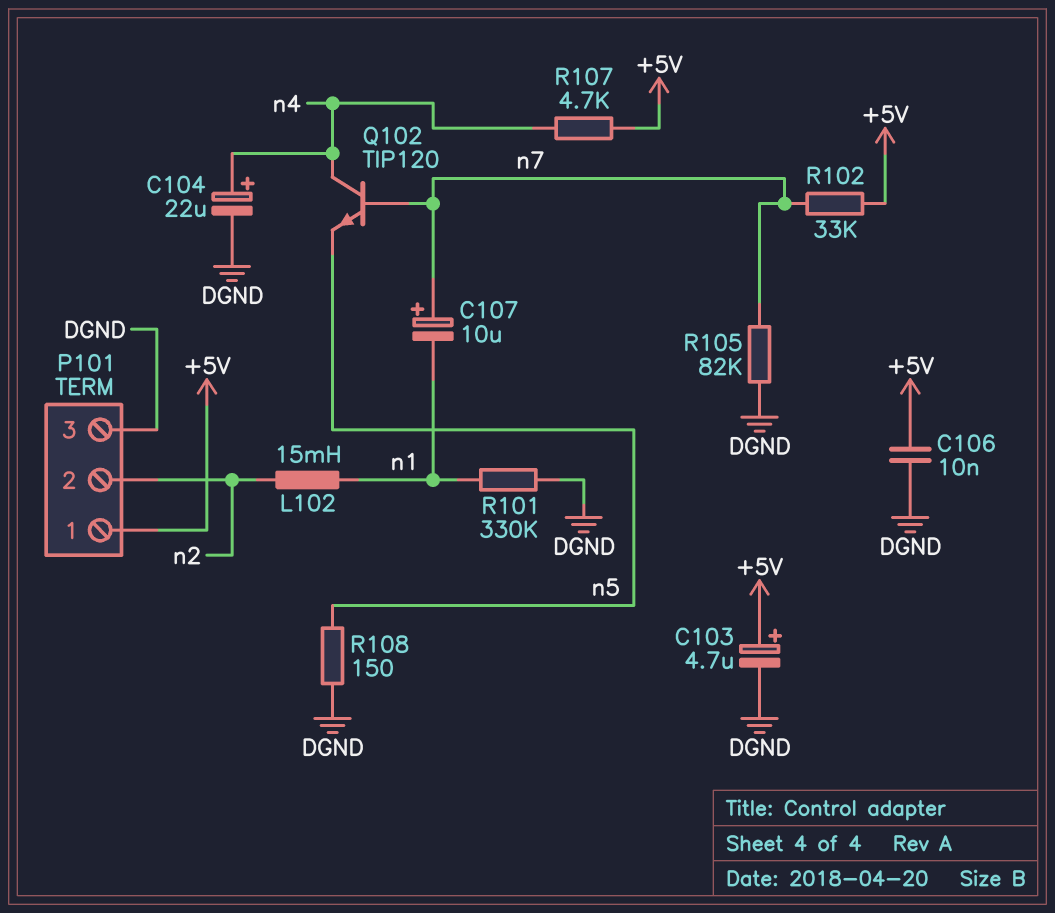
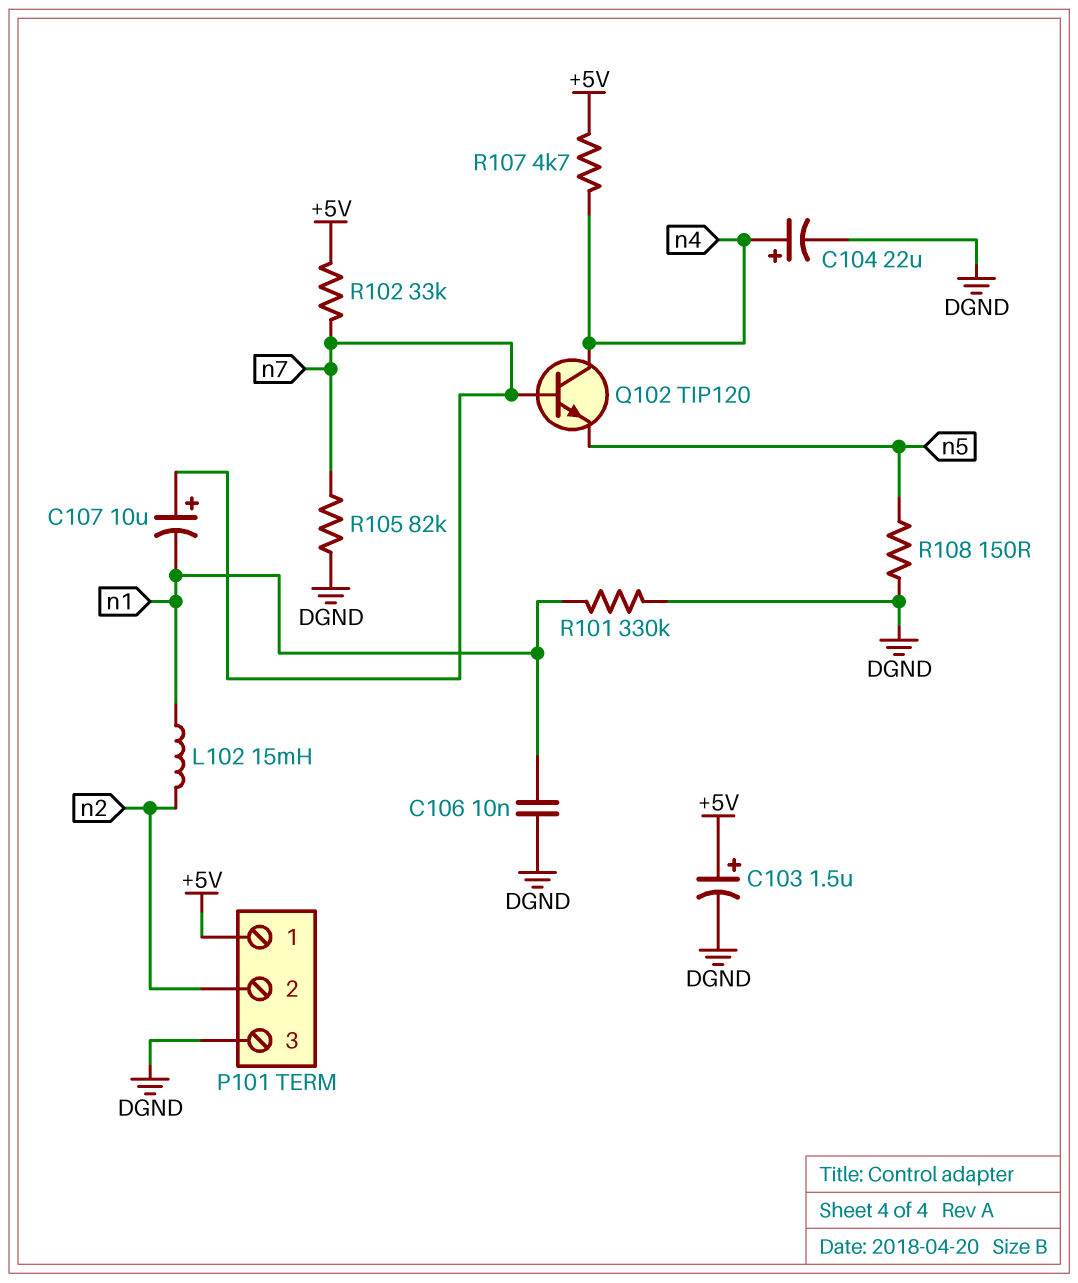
C103: 4.7uF (plus +5V, minus DGND) -> 1.5uF (plus +5V, minus DGND)
C106: 10nF (+5V, DGND) -> 10nF (DGND, n1)

